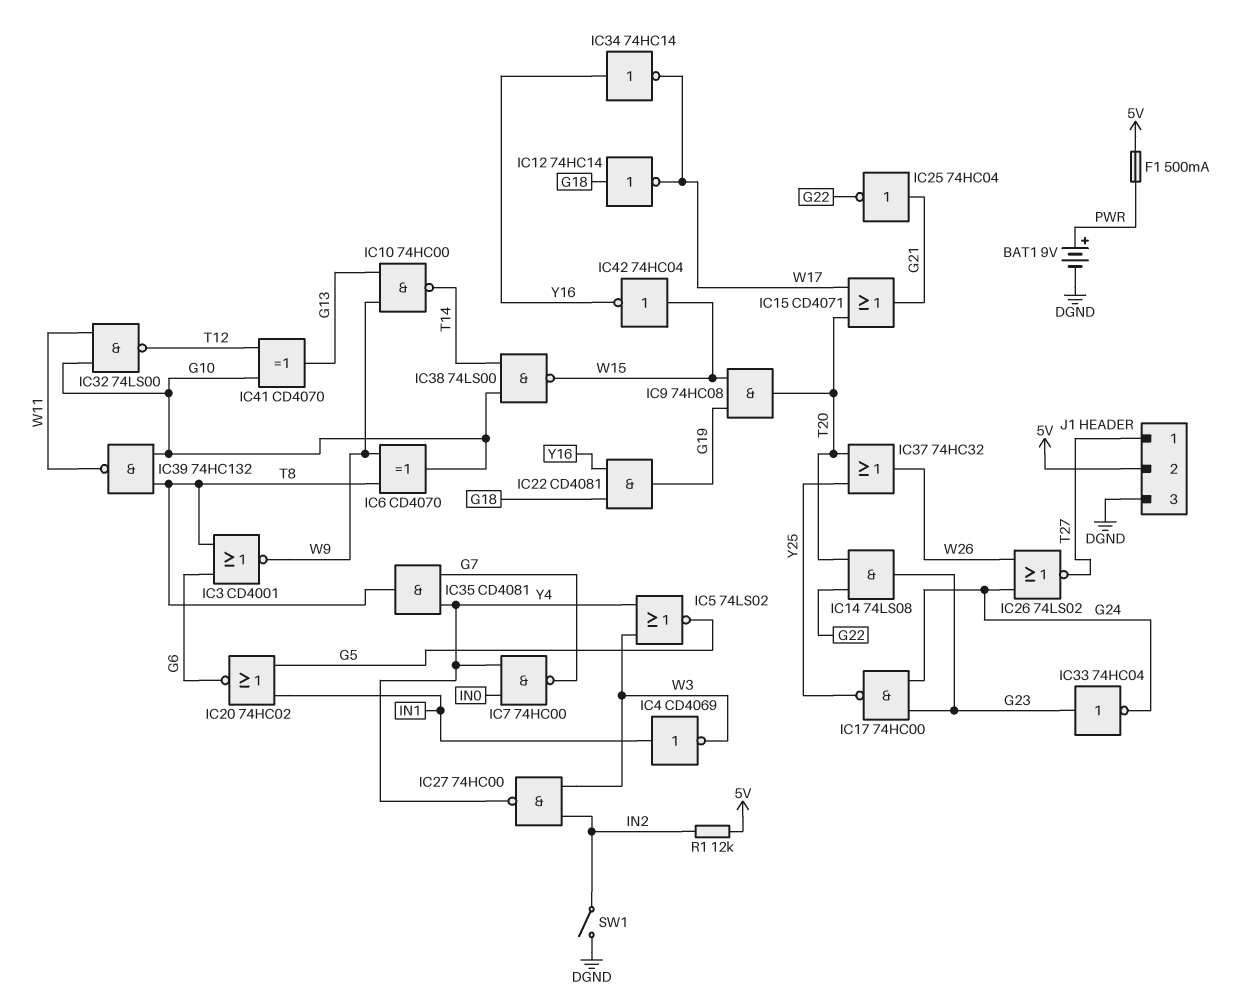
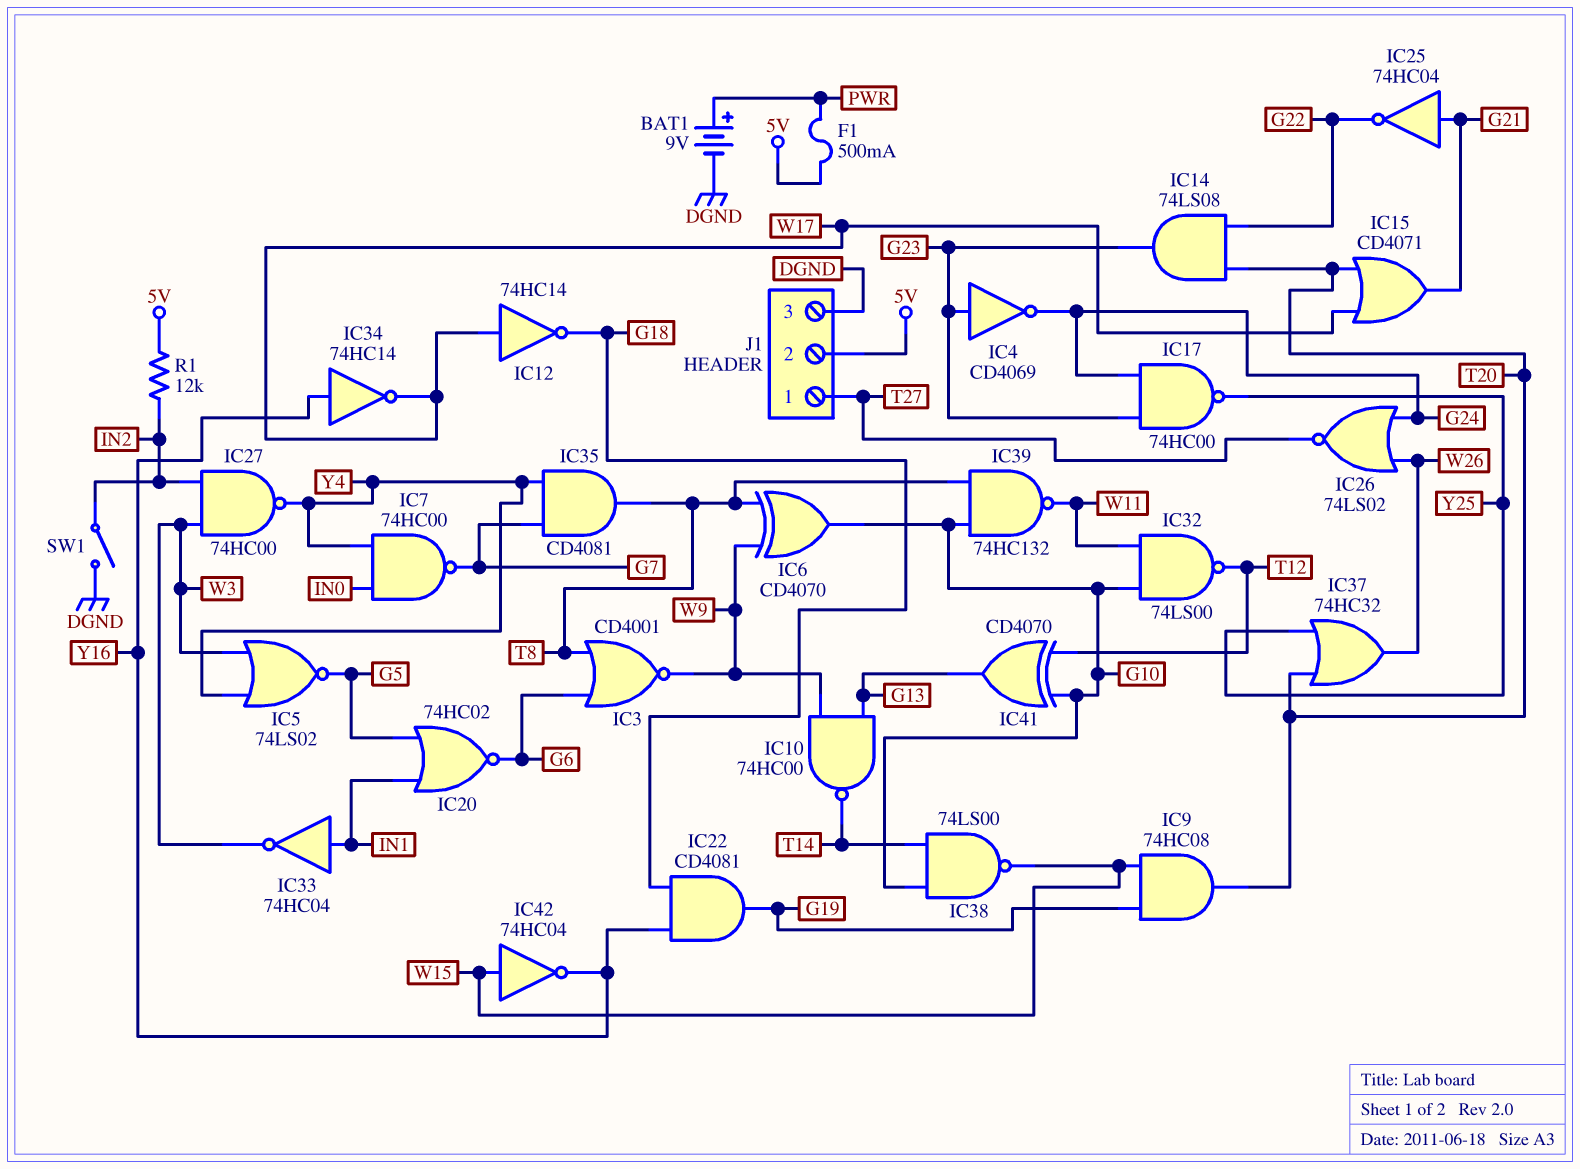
IC4: NOT CD4069 (in IN1, out W3) -> NOT CD4069 (in G23, out G24)
IC12: NOT 74HC14 (in G18, out W17) -> NOT 74HC14 (in W17, out G18)
IC33: NOT 74HC04 (in G23, out G24) -> NOT 74HC04 (in IN1, out W3)

